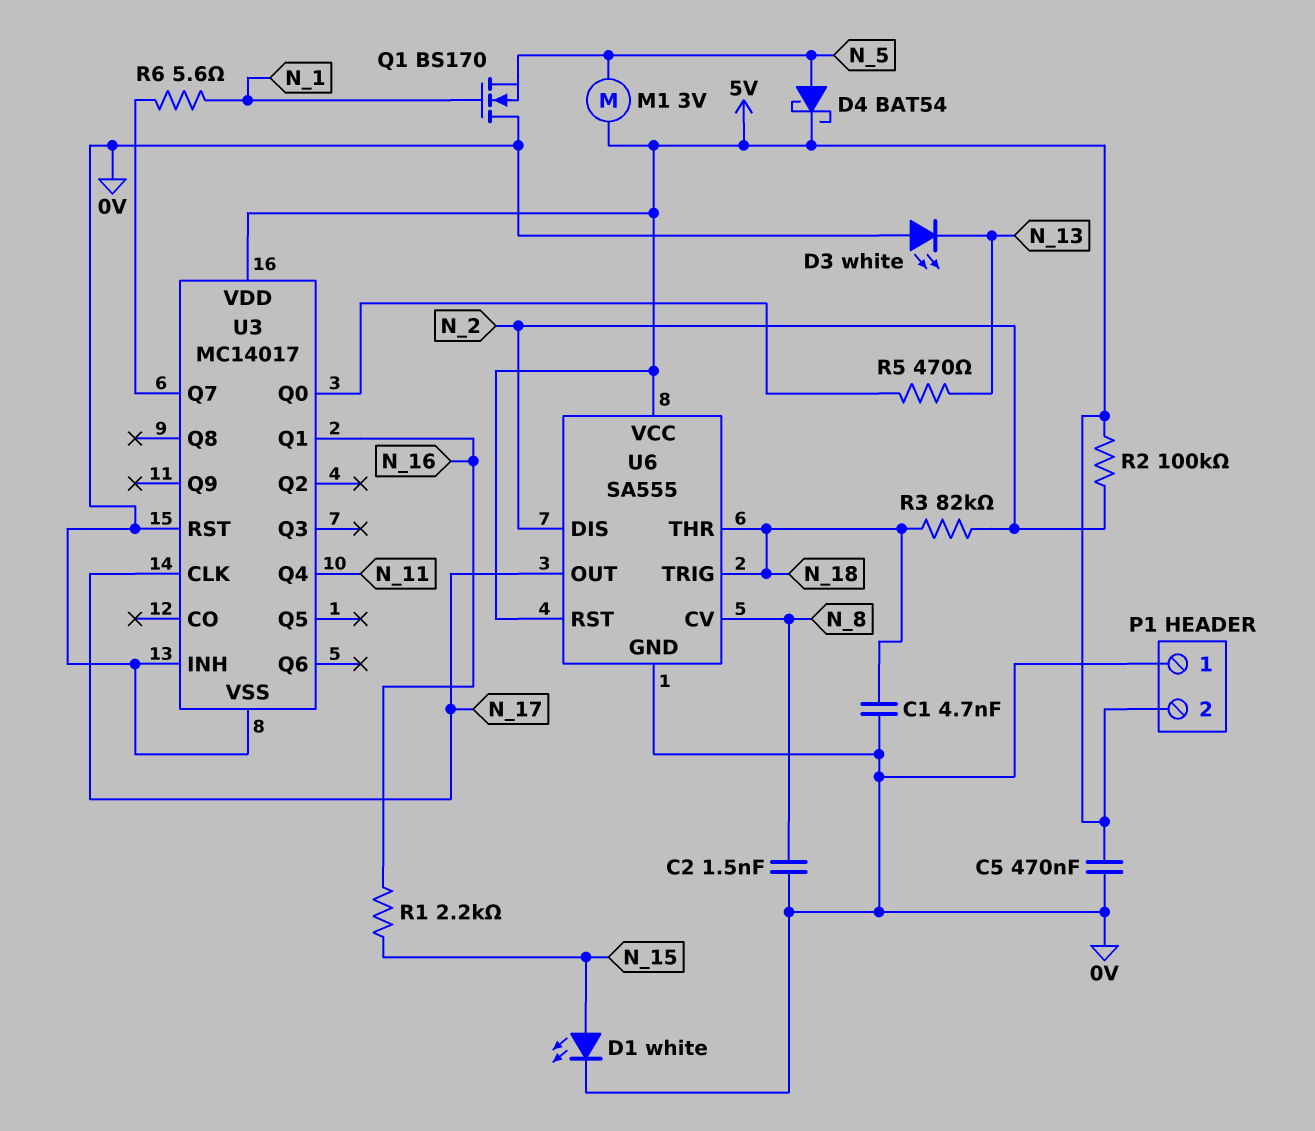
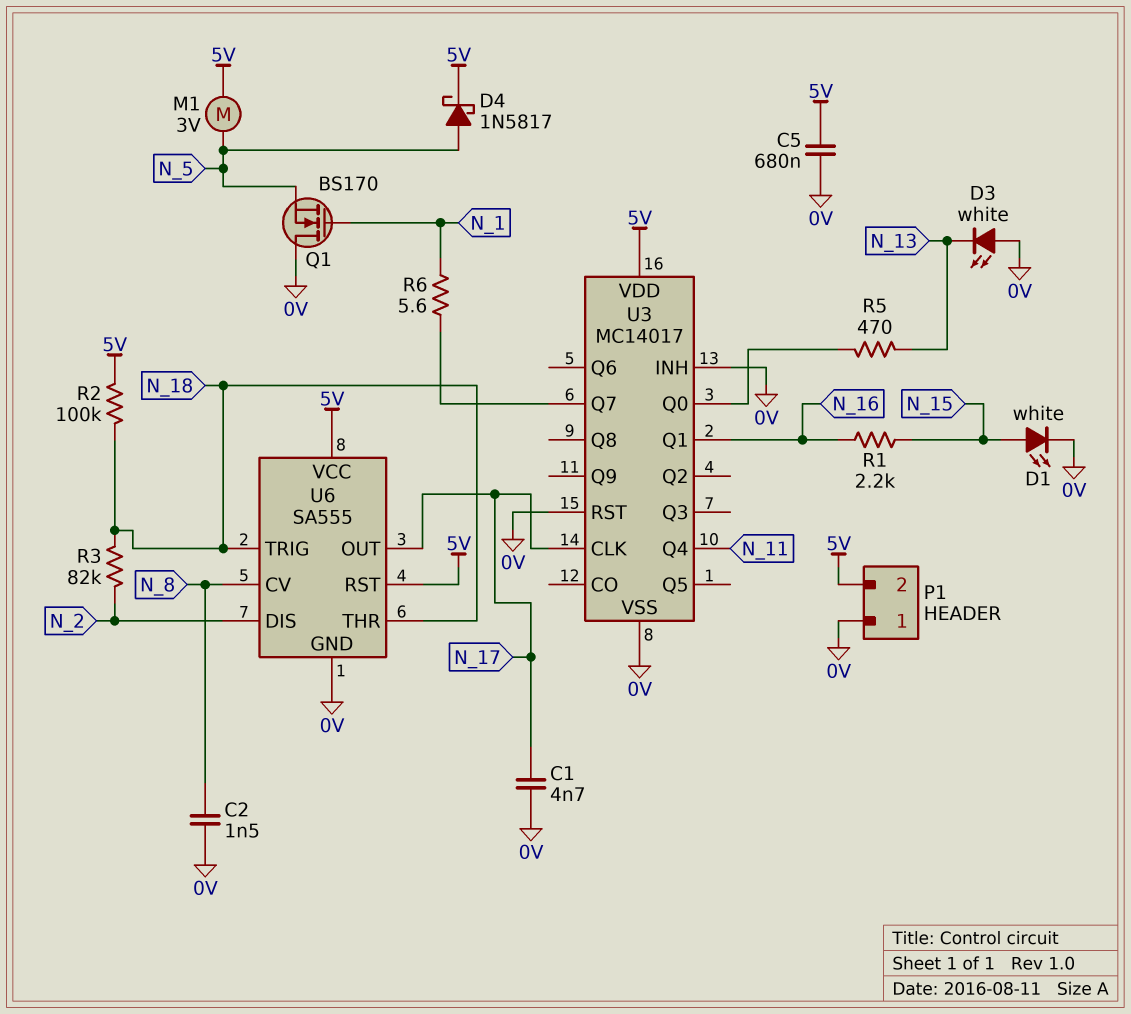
C1: 4.7nF (0V, N_18) -> 4.7nF (0V, N_17)
C5: 470nF (0V, 5V) -> 680nF (0V, 5V)
D4: schottky BAT54 (A N_5, K 5V) -> schottky 1N5817 (A N_5, K 5V)
R2: 100k (5V, N_2) -> 100k (5V, N_18)

